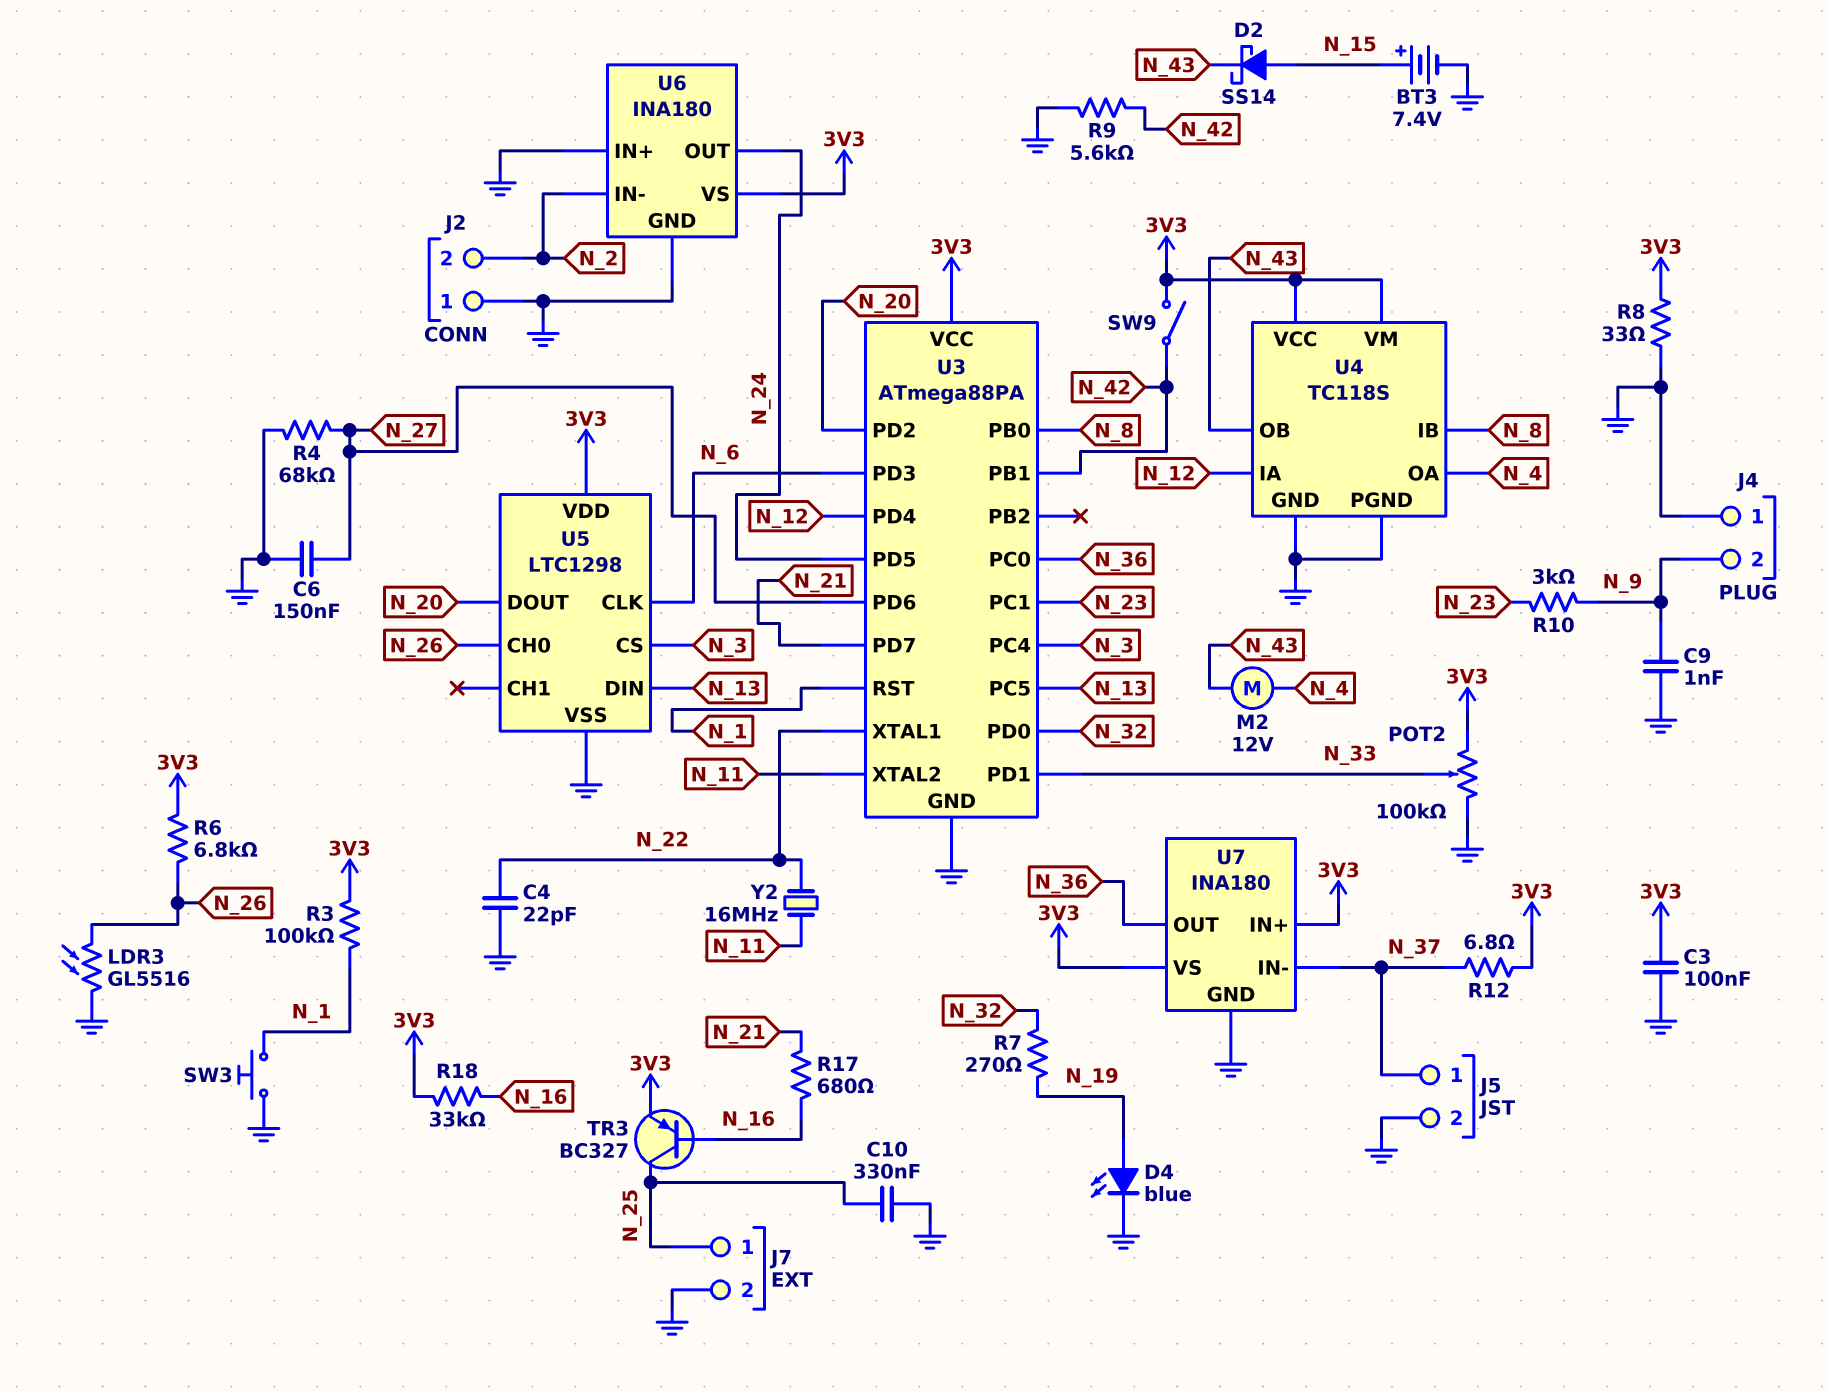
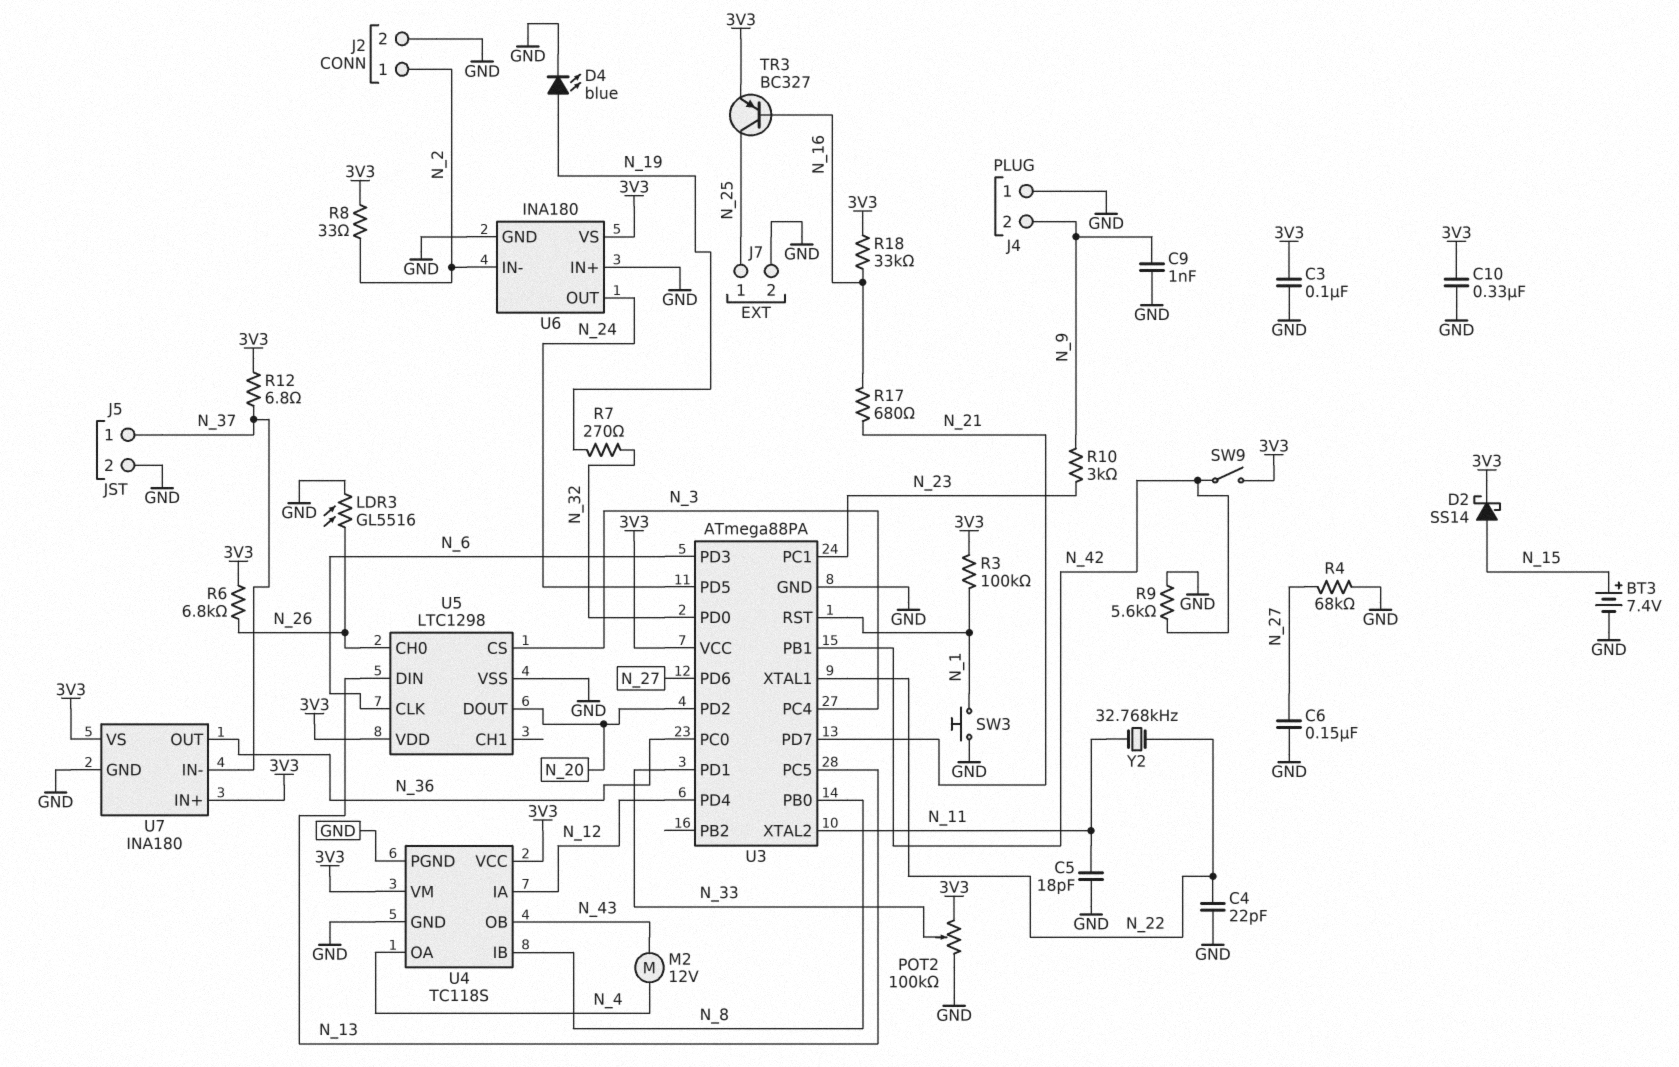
C5: none -> 18pF (GND, N_11)
C10: 330nF (GND, N_25) -> 330nF (3V3, GND)
D2: schottky SS14 (A N_15, K N_43) -> schottky SS14 (A N_15, K 3V3)
J2 pin 1: GND -> N_2
J2 pin 2: N_2 -> GND
R8: 33 (3V3, GND) -> 33 (3V3, N_2)
Y2: 16MHz (N_11, N_22) -> 32.768kHz (N_11, N_22)

